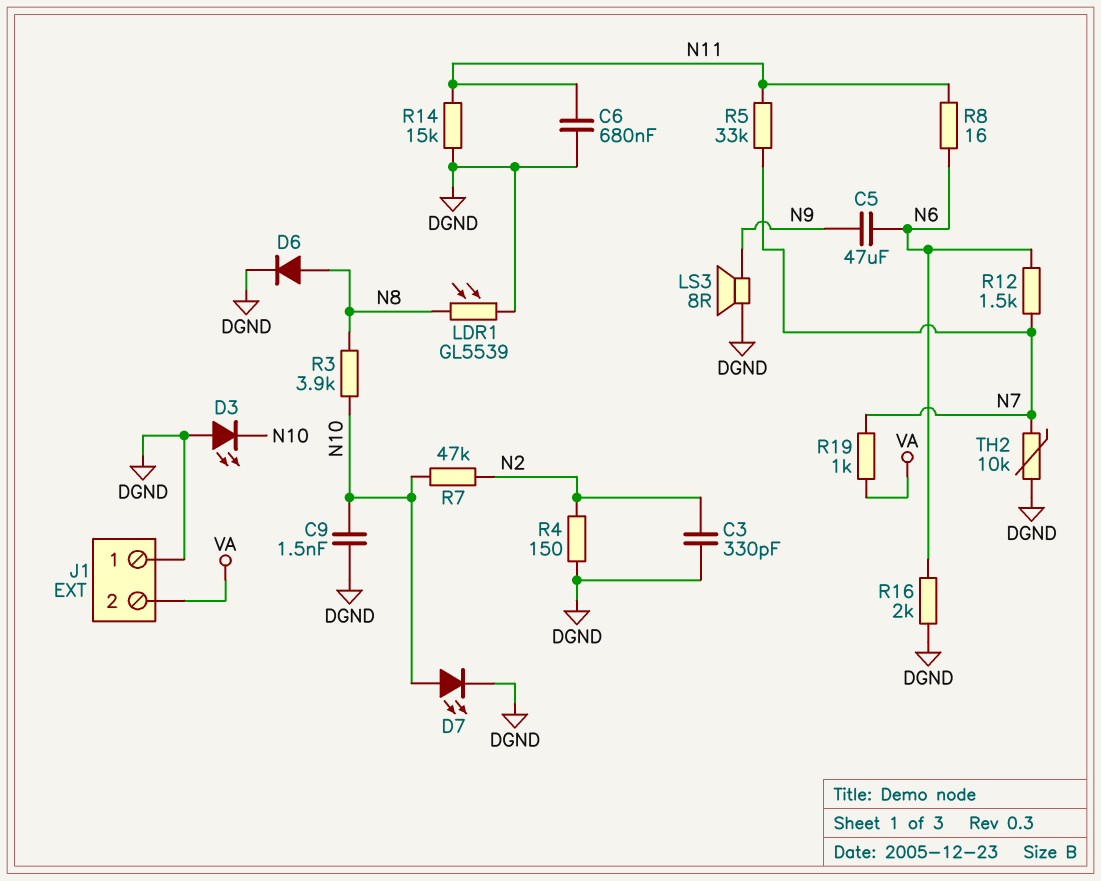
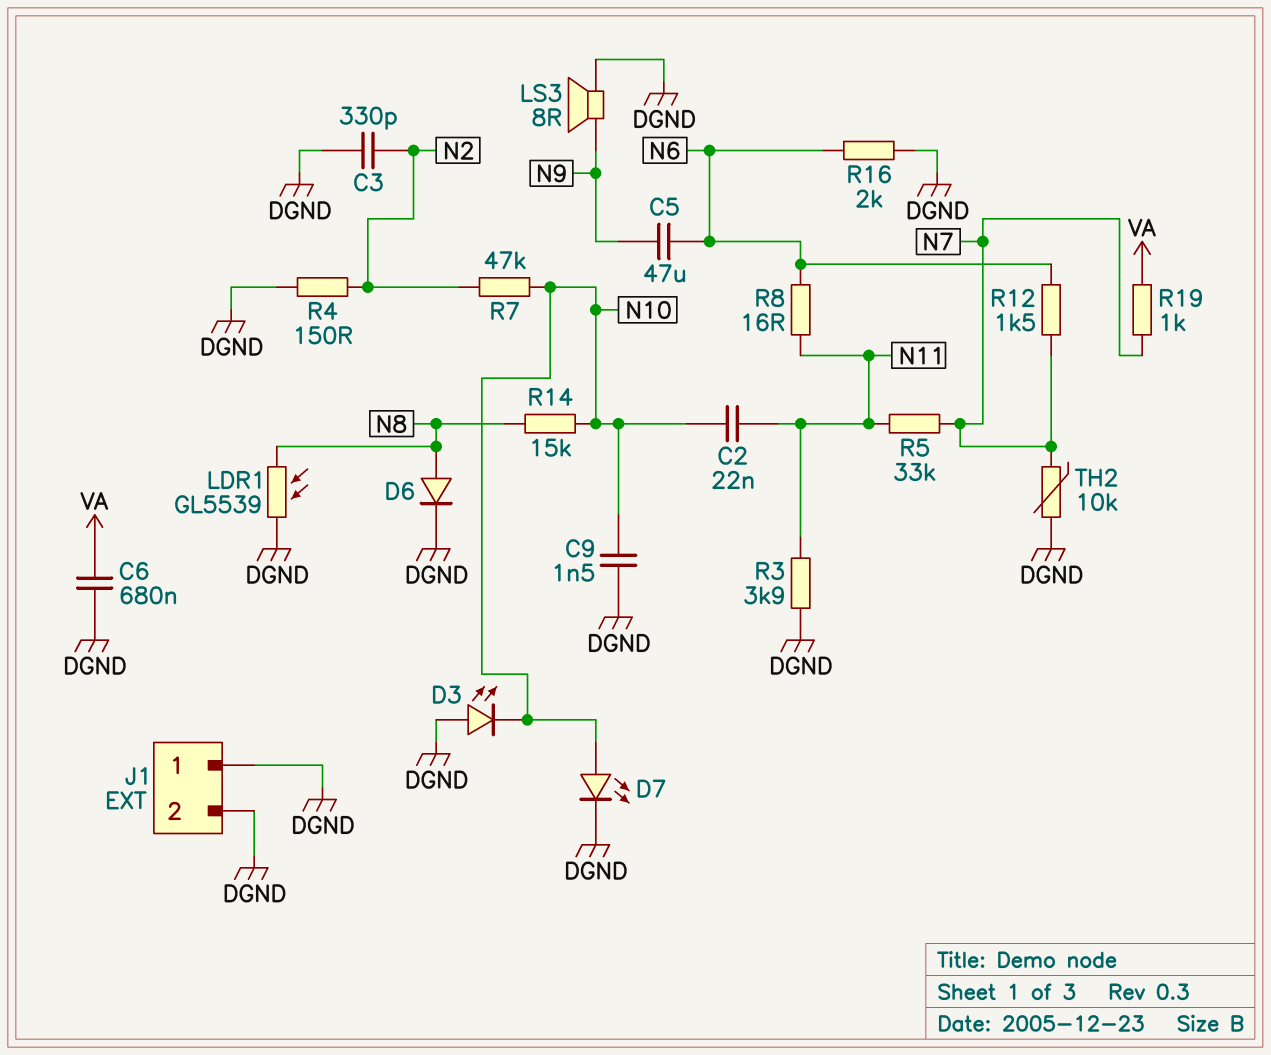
C2: none -> 22nF (N10, N11)
C6: 680nF (DGND, N11) -> 680nF (DGND, VA)
J1 pin 2: VA -> DGND
R3: 3.9k (N8, N10) -> 3.9k (DGND, N11)
R14: 15k (DGND, N11) -> 15k (N8, N10)

